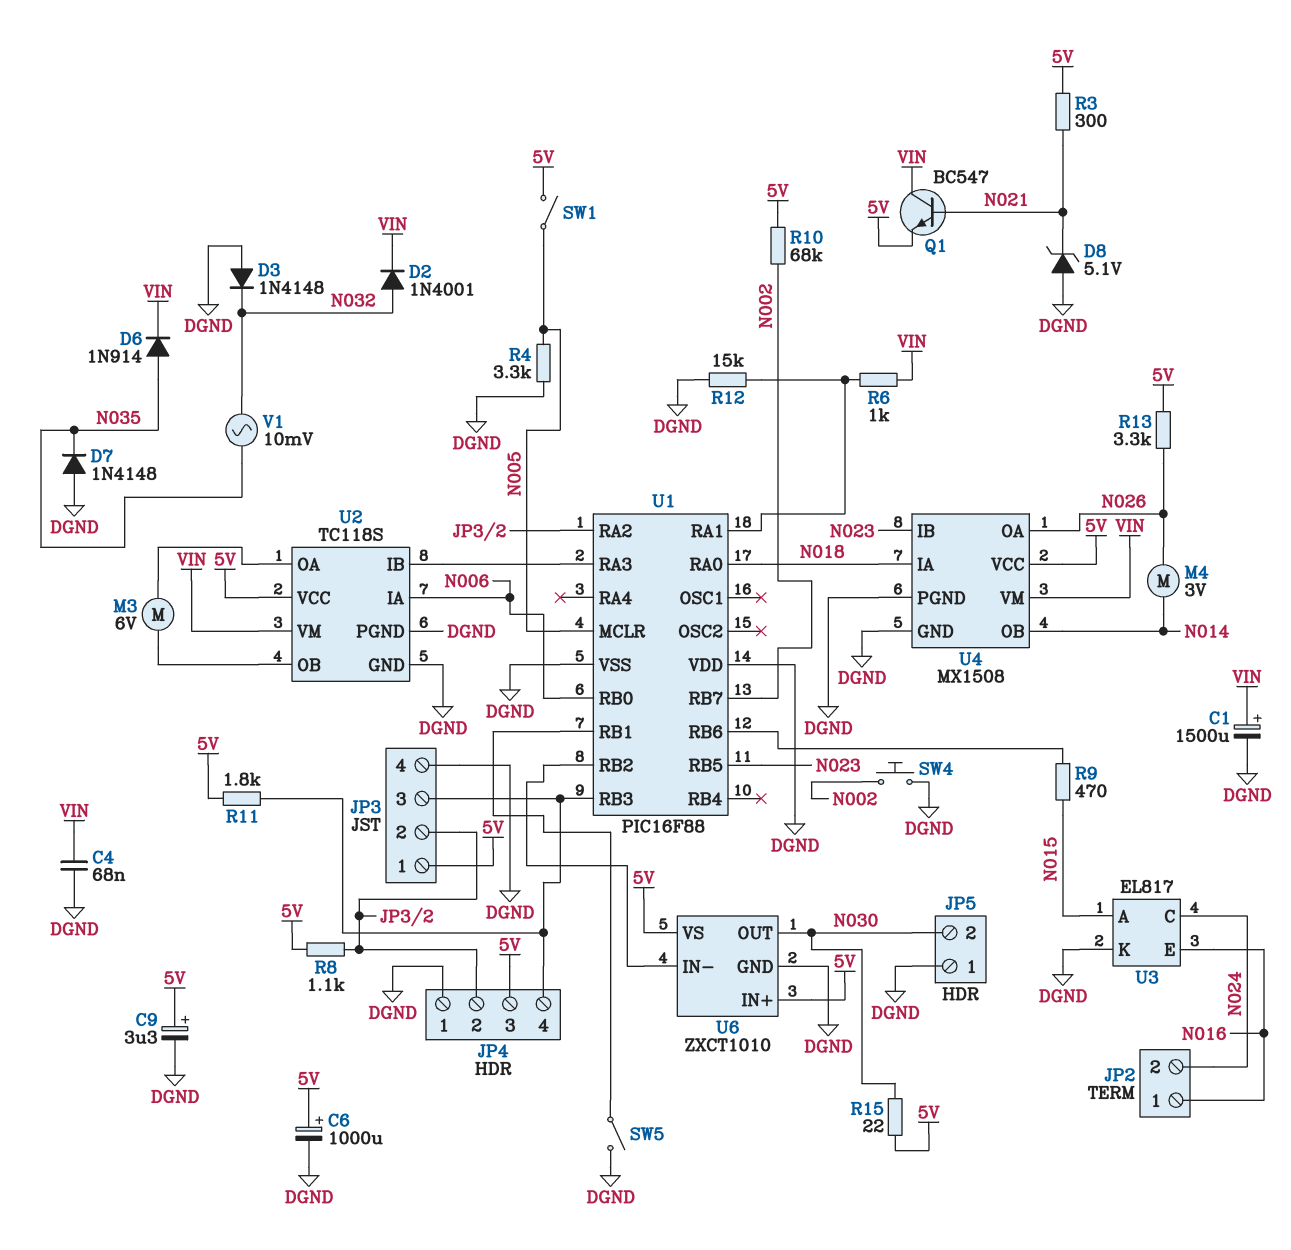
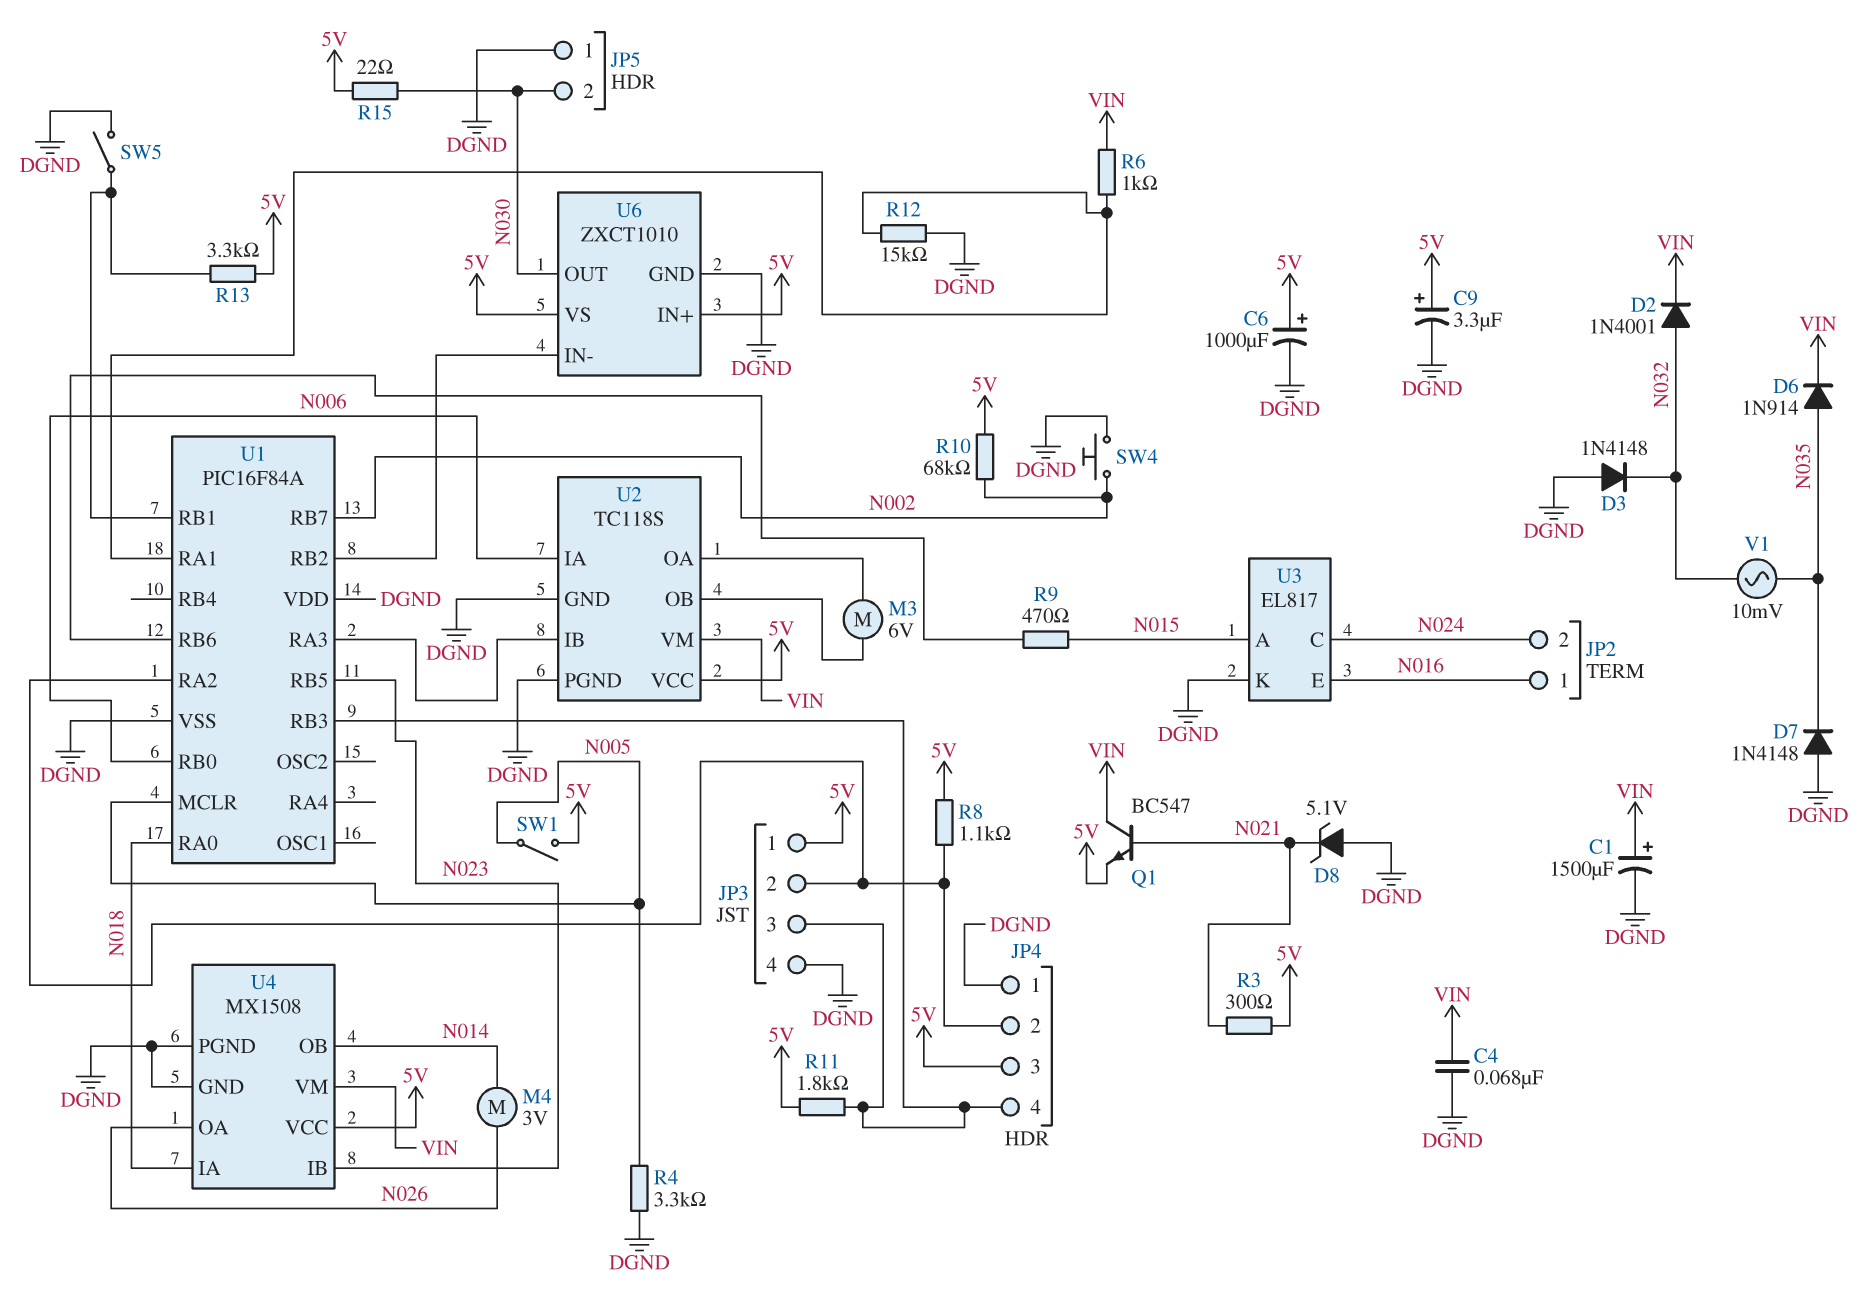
R13: 3.3k (5V, N026) -> 3.3k (5V, U1/RB1)
U1: PIC16F88 -> PIC16F84A

